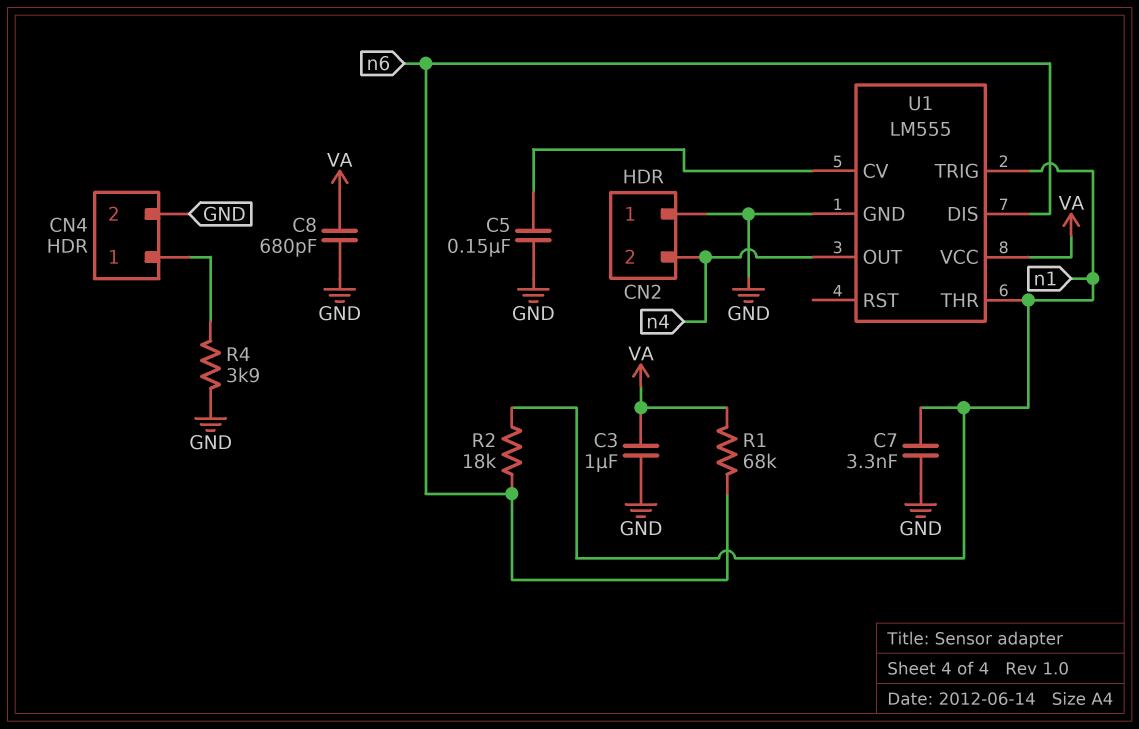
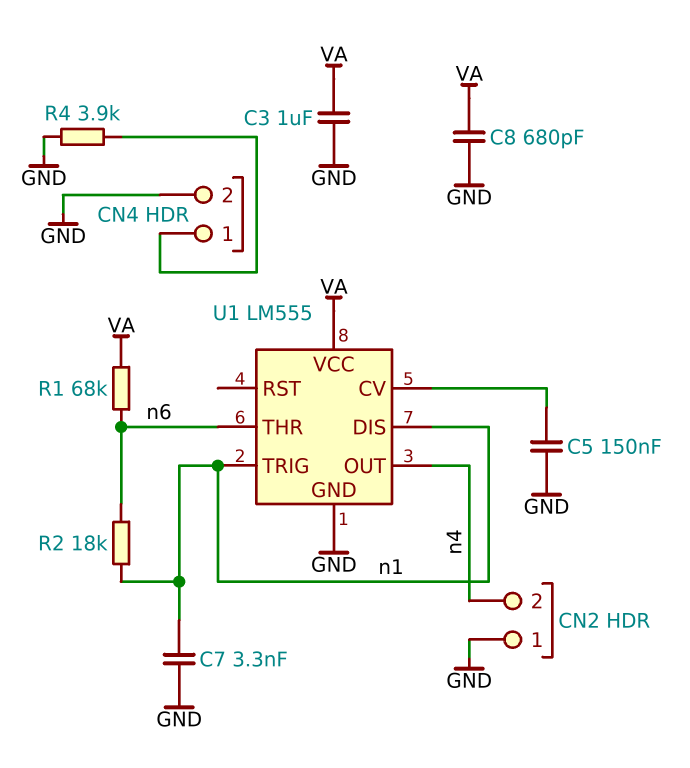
U1 pin DIS: n6 -> n1
U1 pin THR: n1 -> n6

